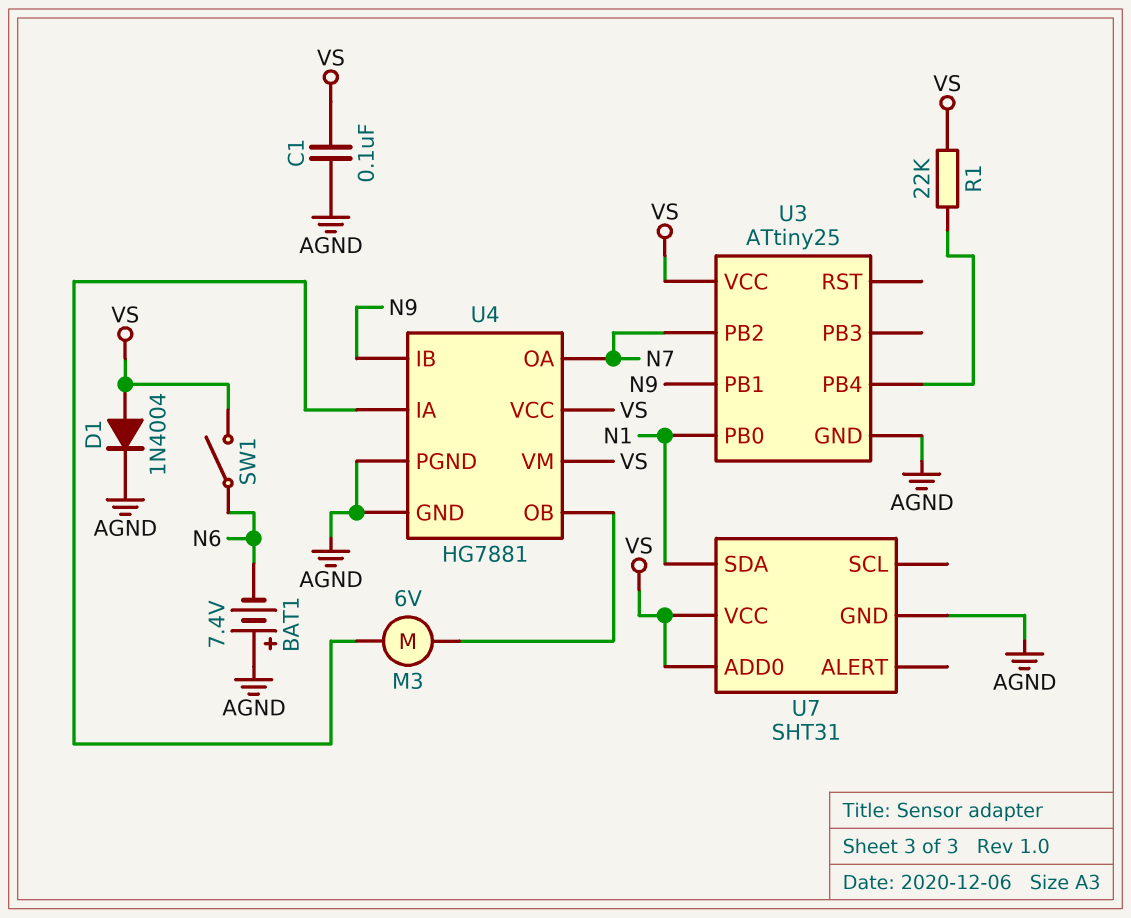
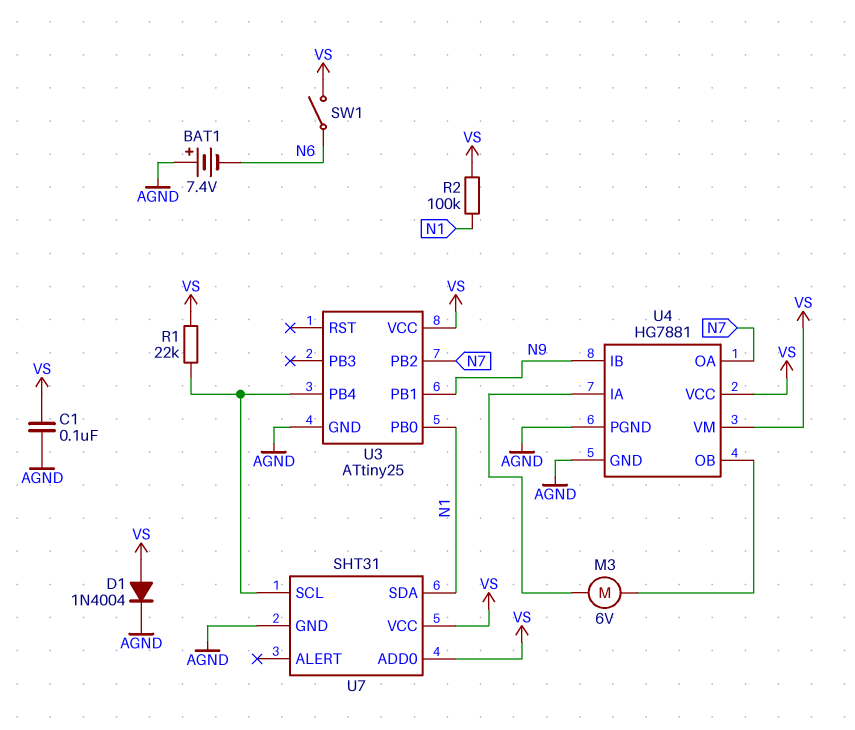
R2: none -> 100k (N1, VS)
U7 pin SCL: none -> U3/PB4

